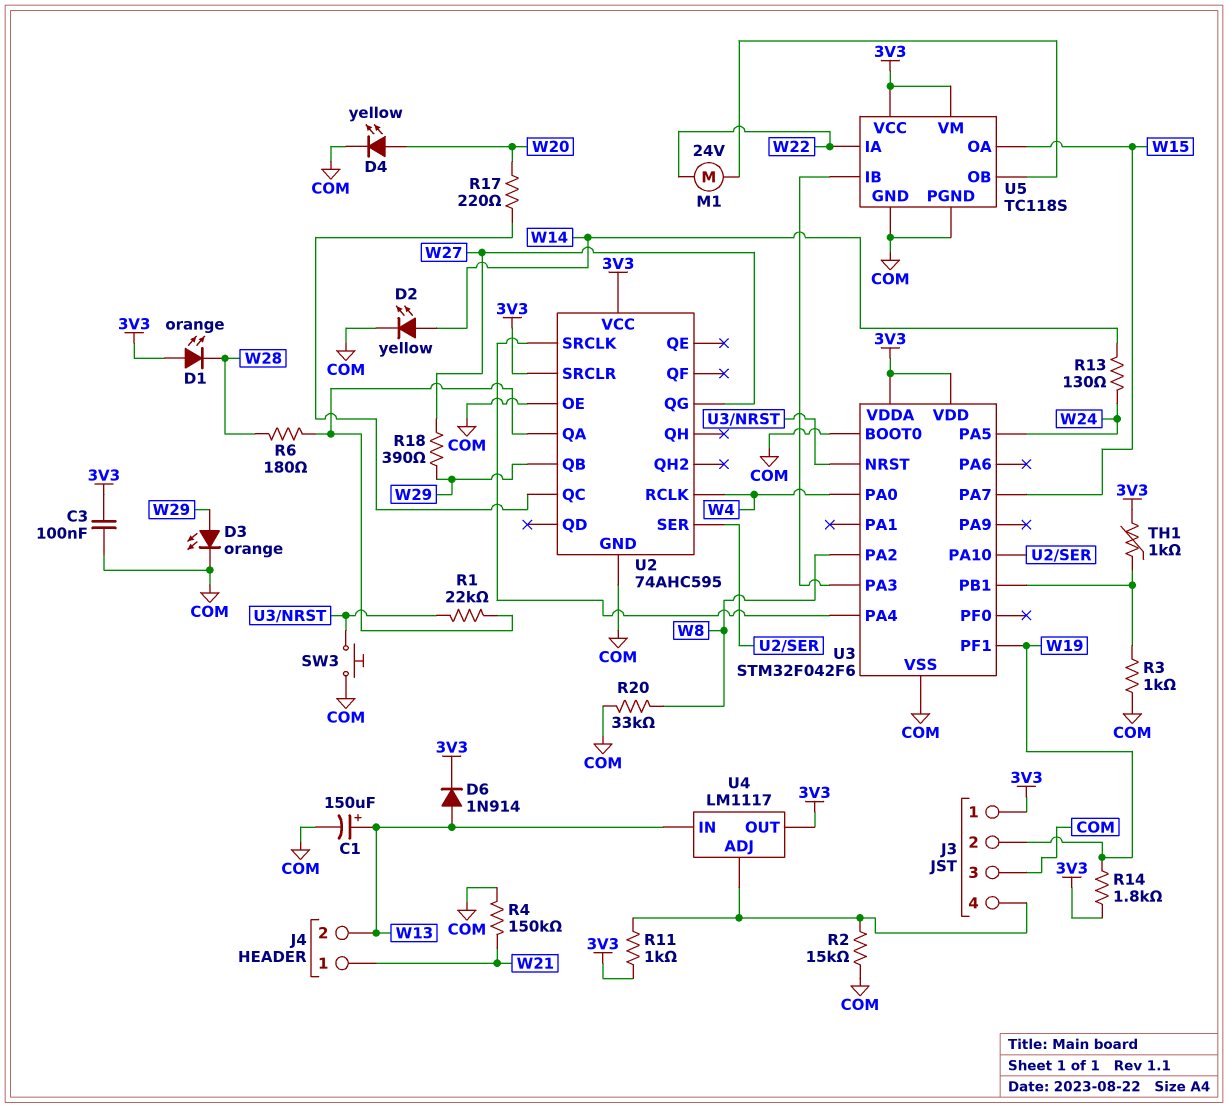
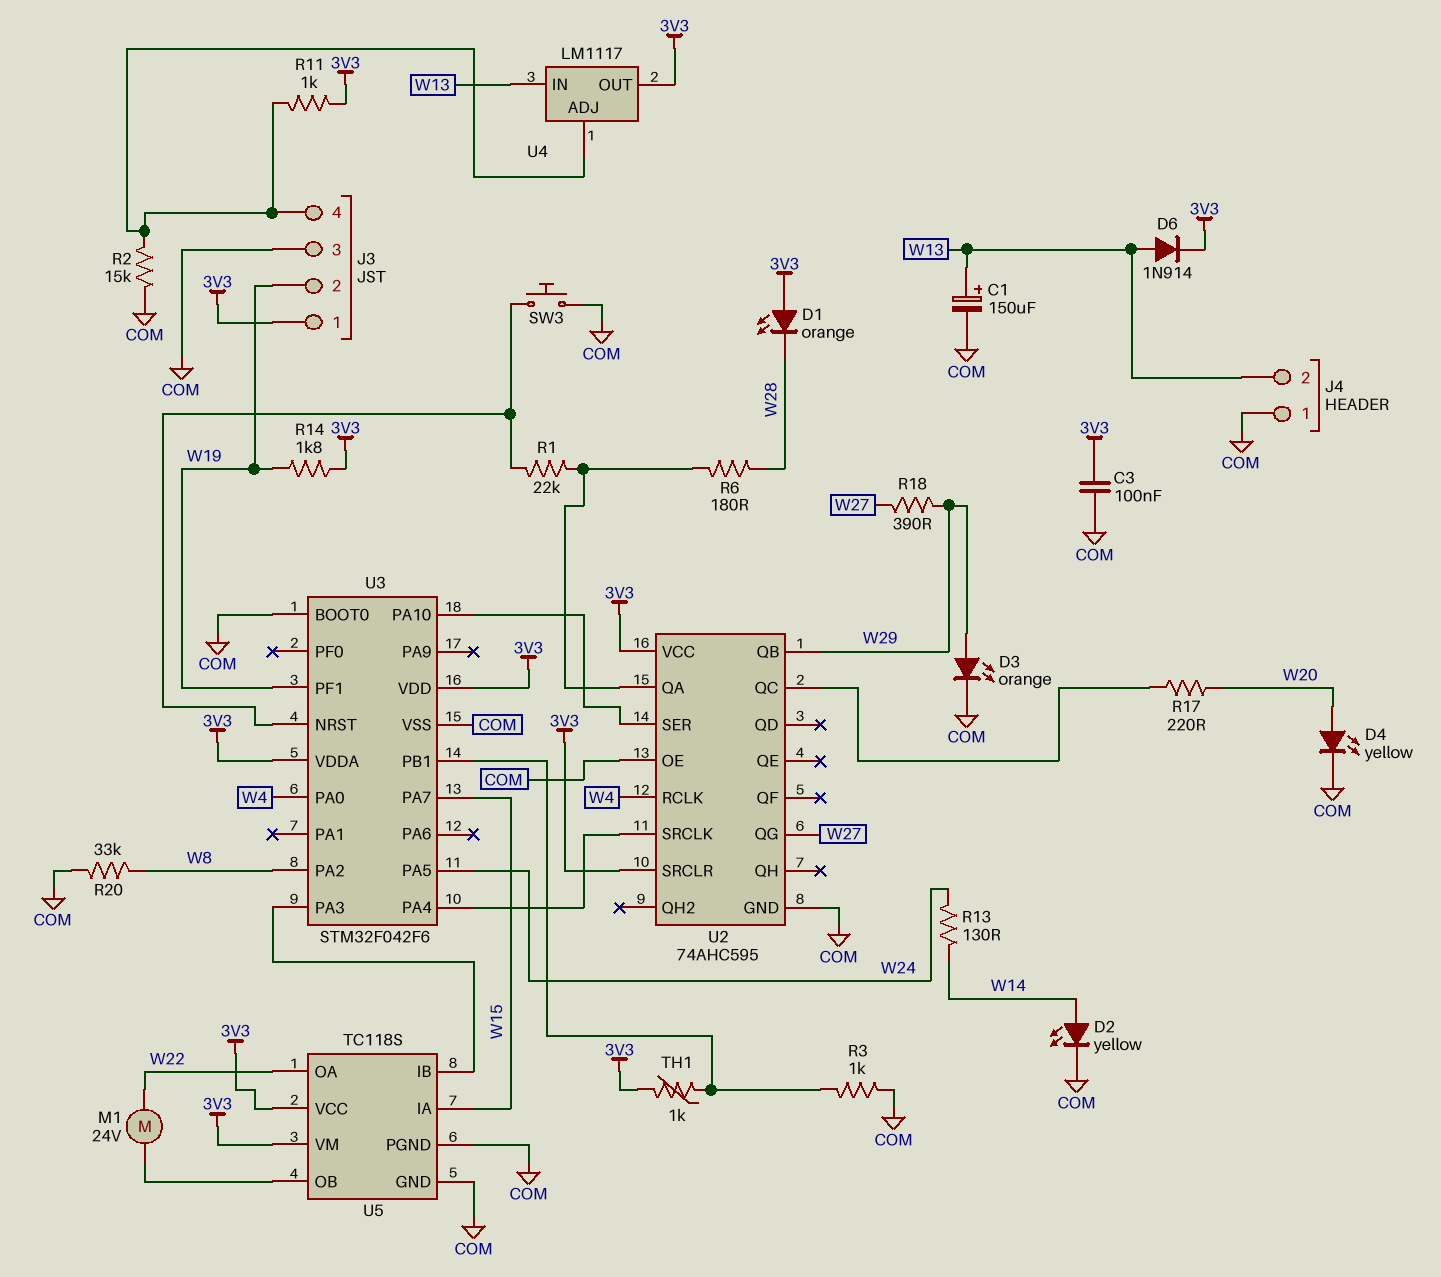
J4 pin 1: W21 -> COM
R4: 150k (COM, W21) -> none
U5 pin IA: W22 -> W15
U5 pin OA: W15 -> W22

